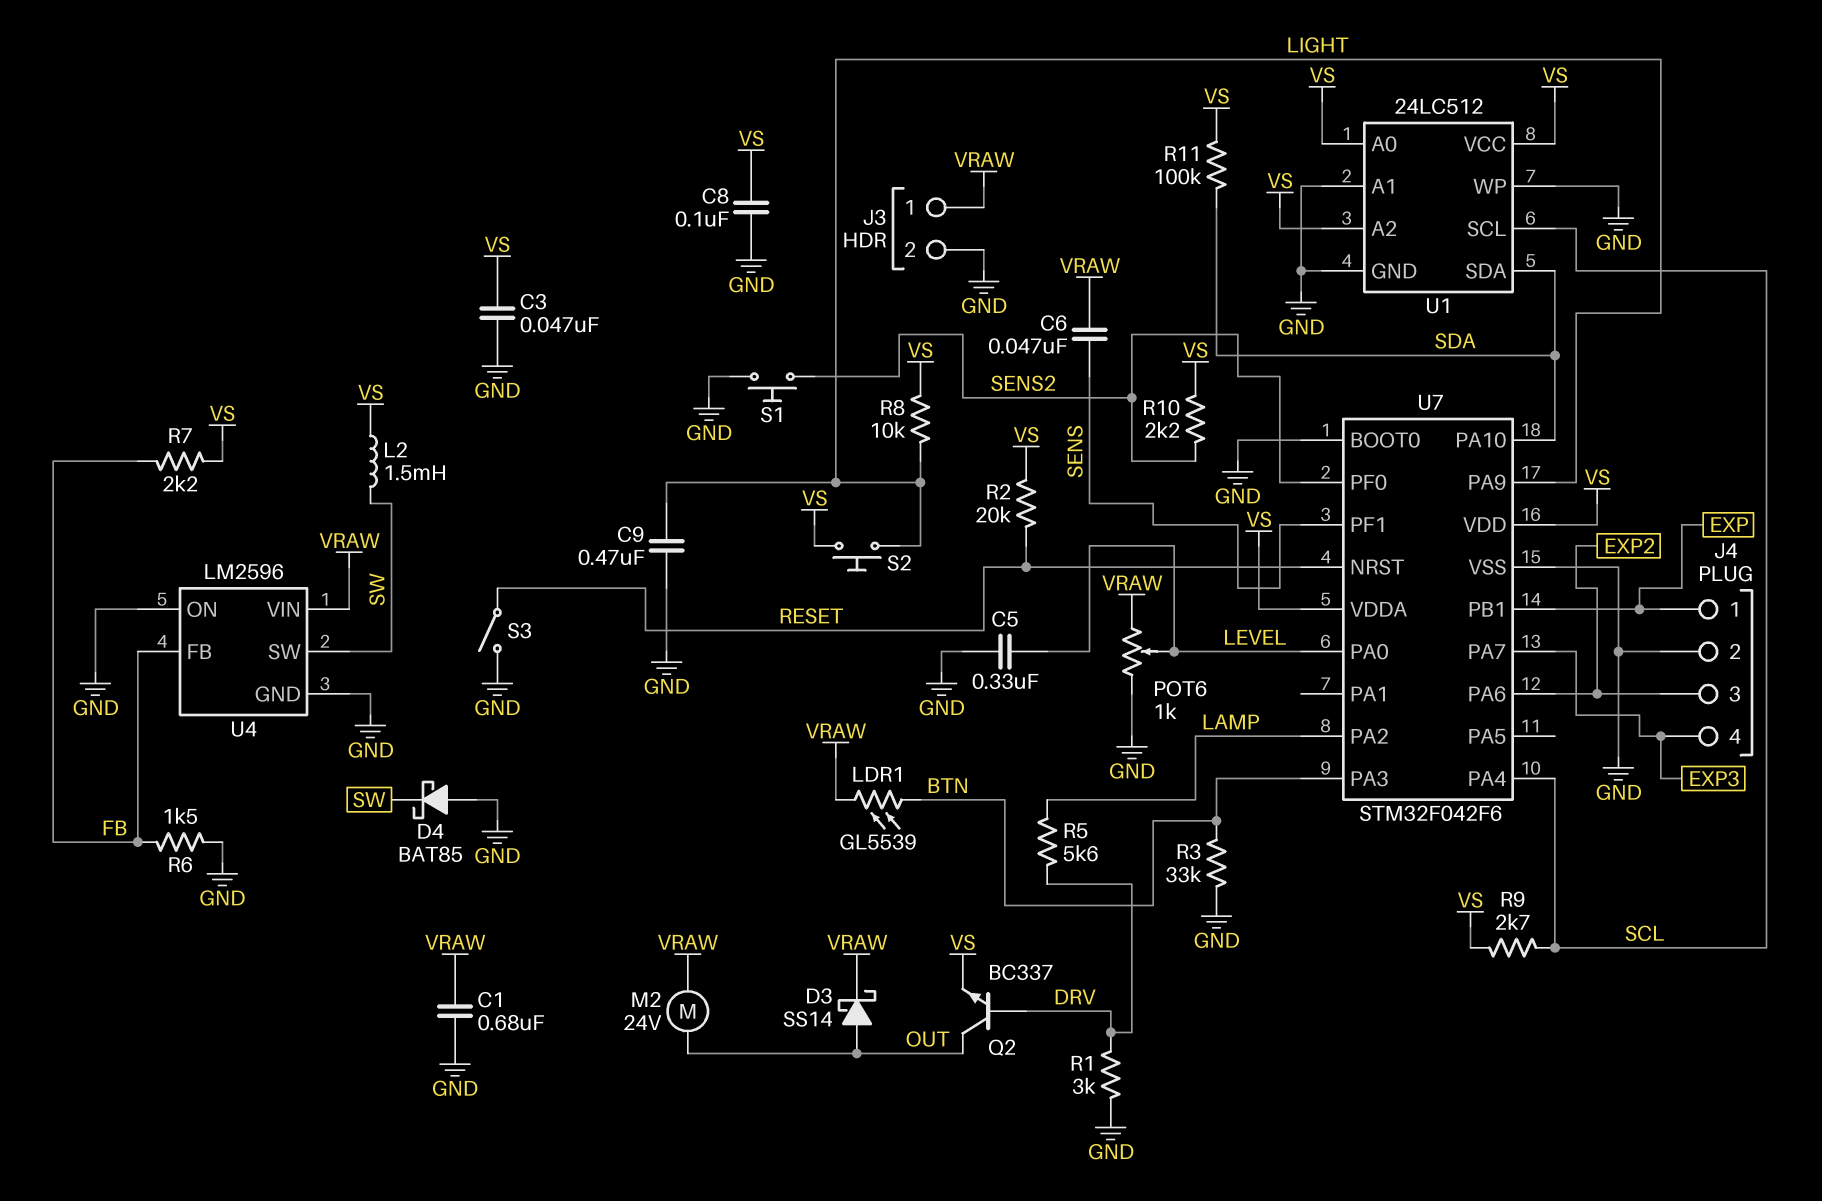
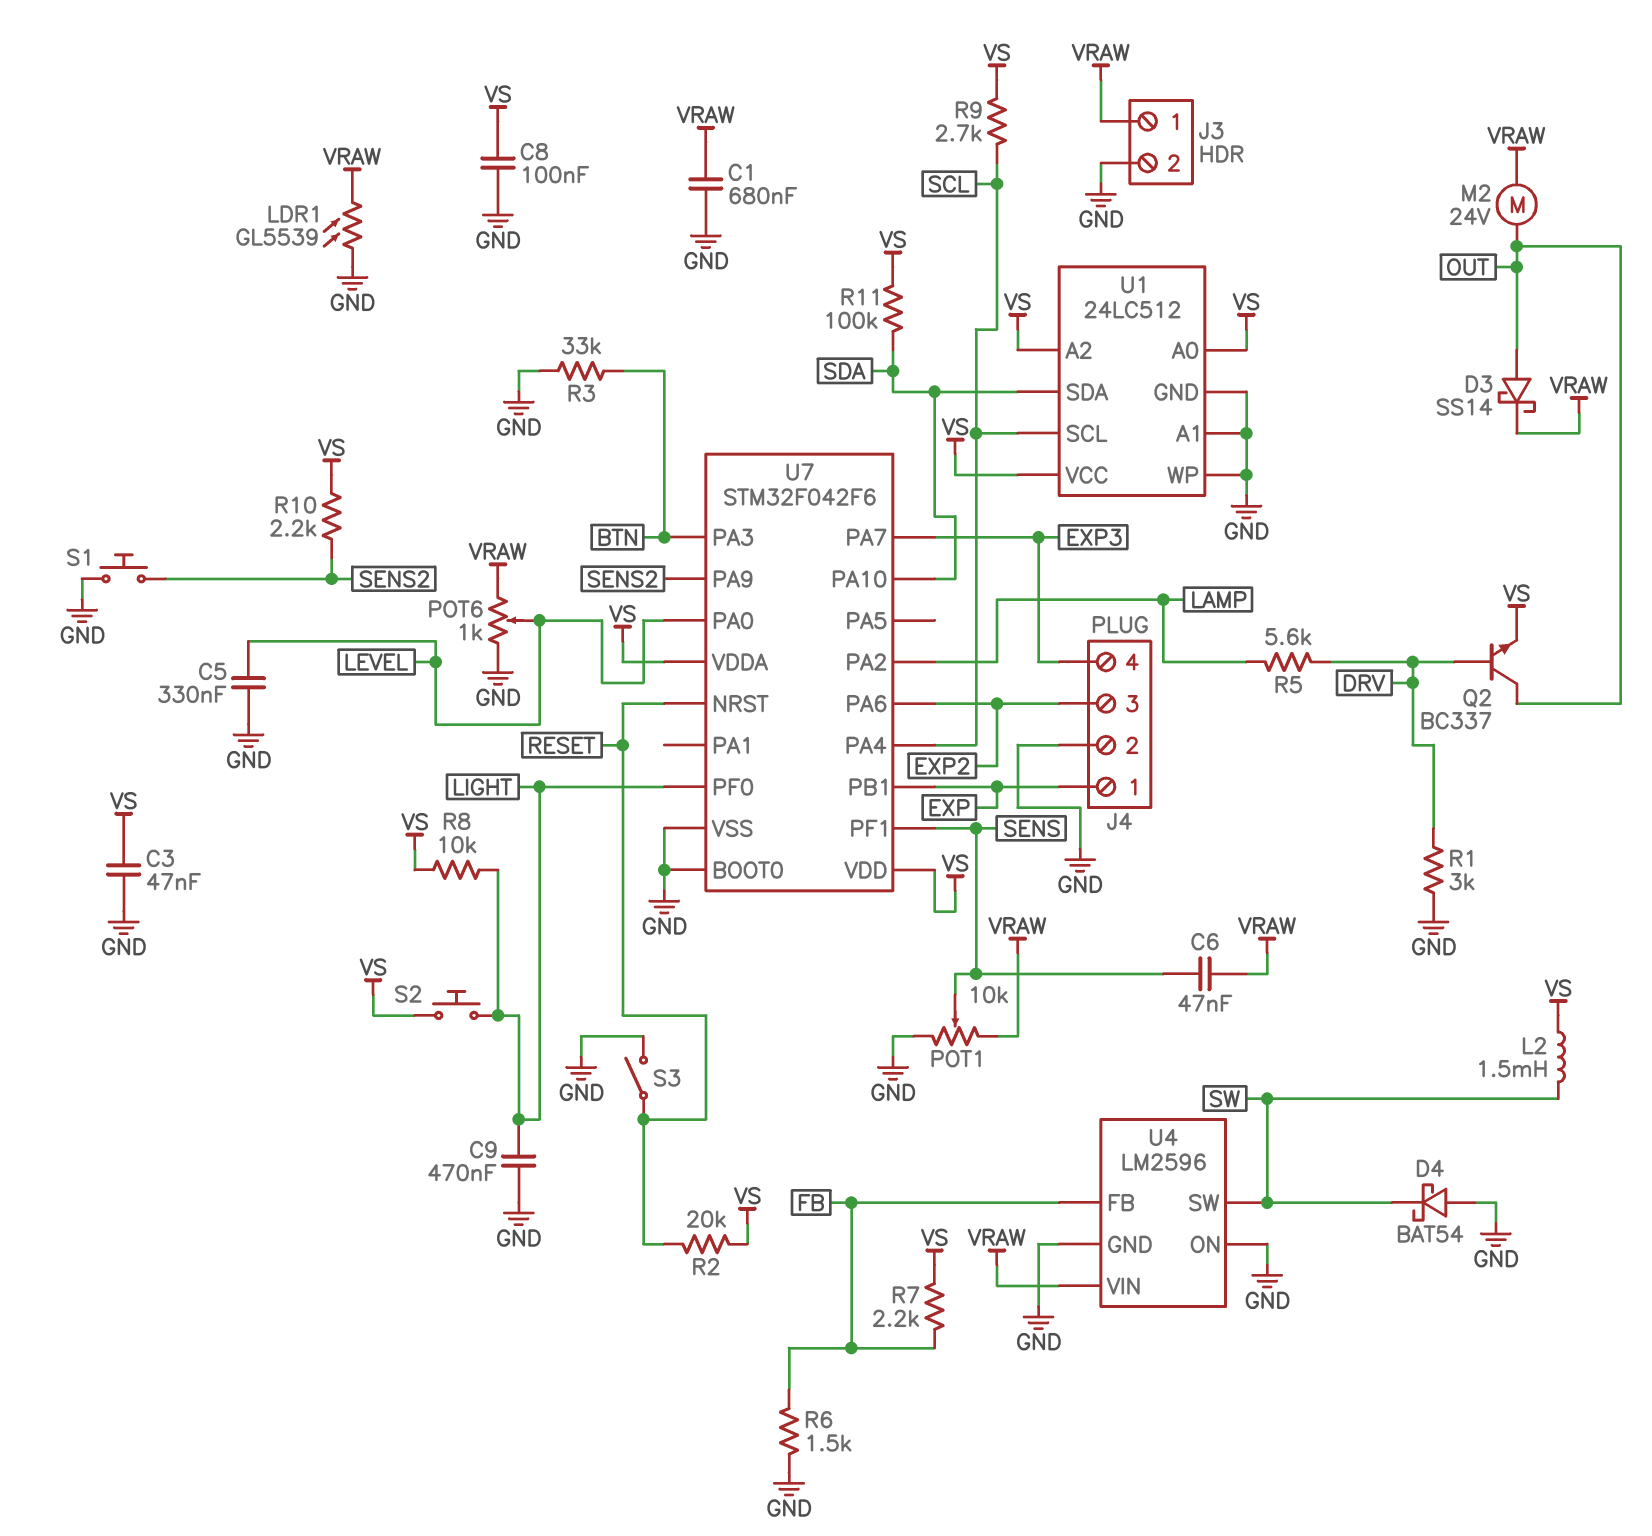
D4: schottky BAT85 (A GND, K SW) -> schottky BAT54 (A GND, K SW)
LDR1: GL5539 (BTN, VRAW) -> GL5539 (GND, VRAW)
POT1: none -> 10k (GND, VRAW, wiper SENS)
U7 pin PA9: LIGHT -> SENS2
U7 pin PF0: SENS2 -> LIGHT

